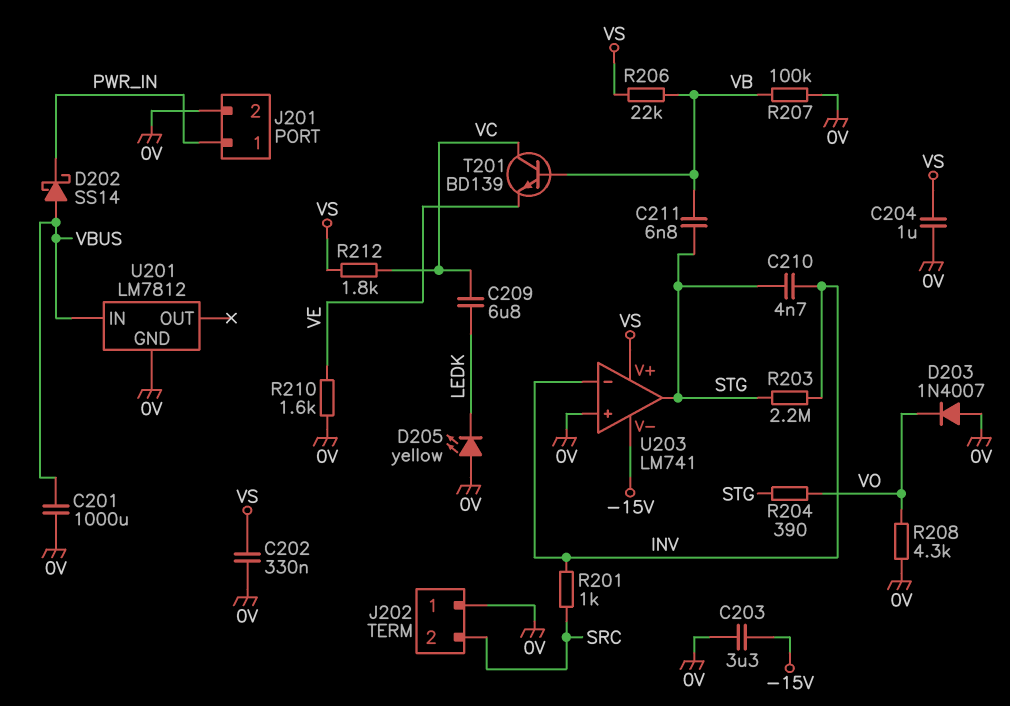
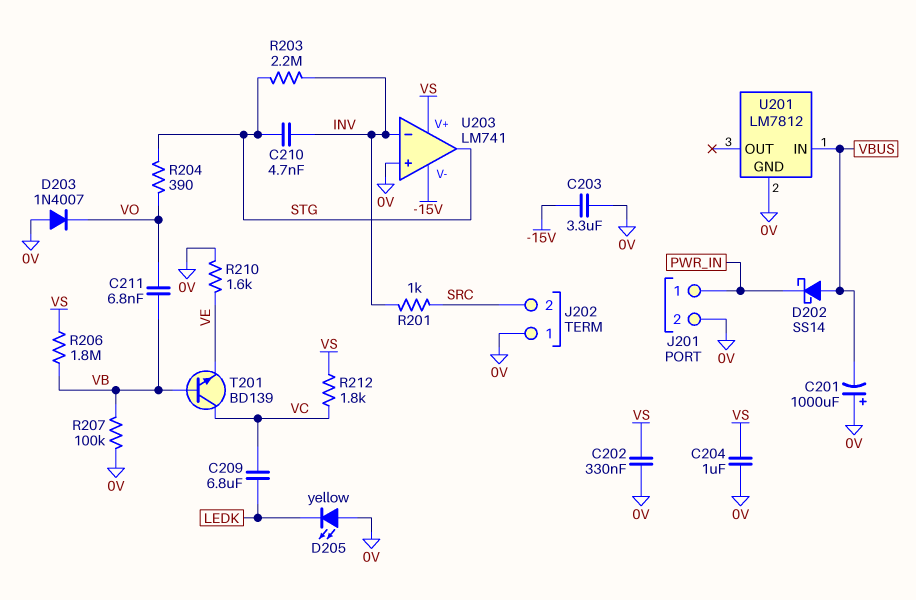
C201: 1000uF (0V, VBUS) -> 1000uF (plus 0V, minus VBUS)
C211: 6.8nF (STG, VB) -> 6.8nF (VB, VO)
R206: 22k (VB, VS) -> 1.8M (VB, VS)
R208: 4.3k (0V, VO) -> none

